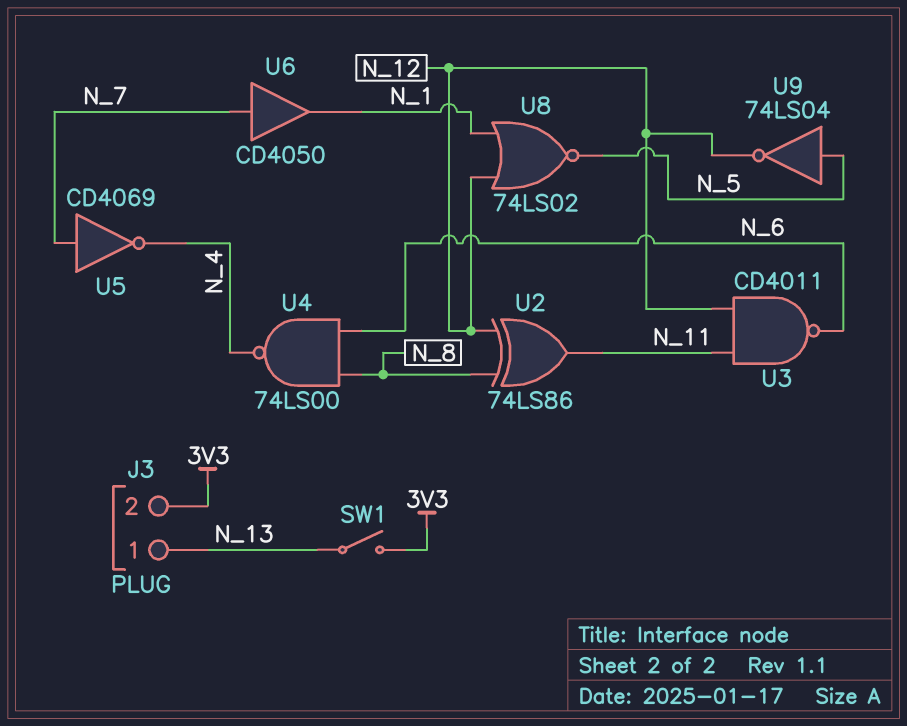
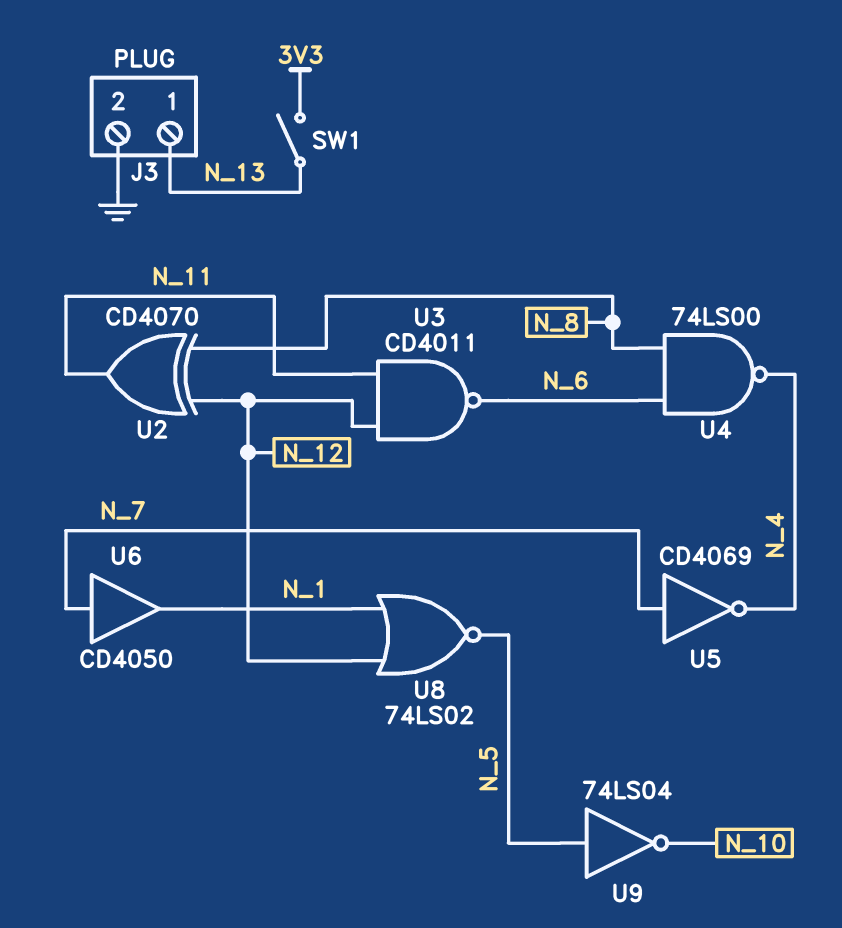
J3 pin 2: 3V3 -> GND
U2: XOR 74LS86 (in N_8, in N_12, out N_11) -> XOR CD4070 (in N_8, in N_12, out N_11)
U9: NOT 74LS04 (in N_5, out N_12) -> NOT 74LS04 (in N_5, out N_10)

